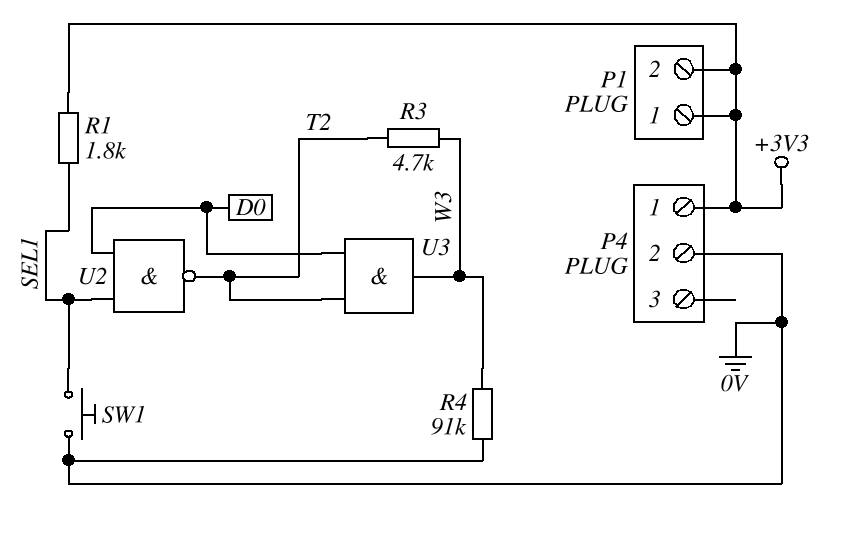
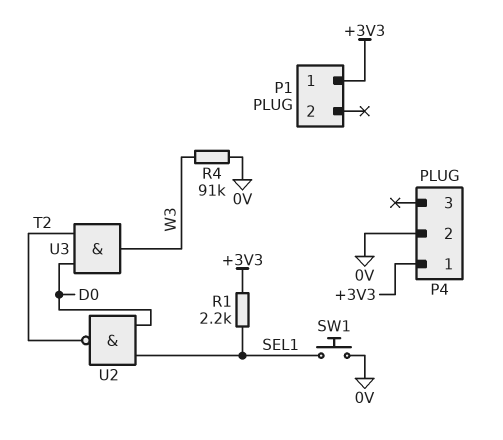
P1 pin 2: +3V3 -> none
R1: 1.8k (+3V3, SEL1) -> 2.2k (+3V3, SEL1)
R3: 4.7k (T2, W3) -> none

